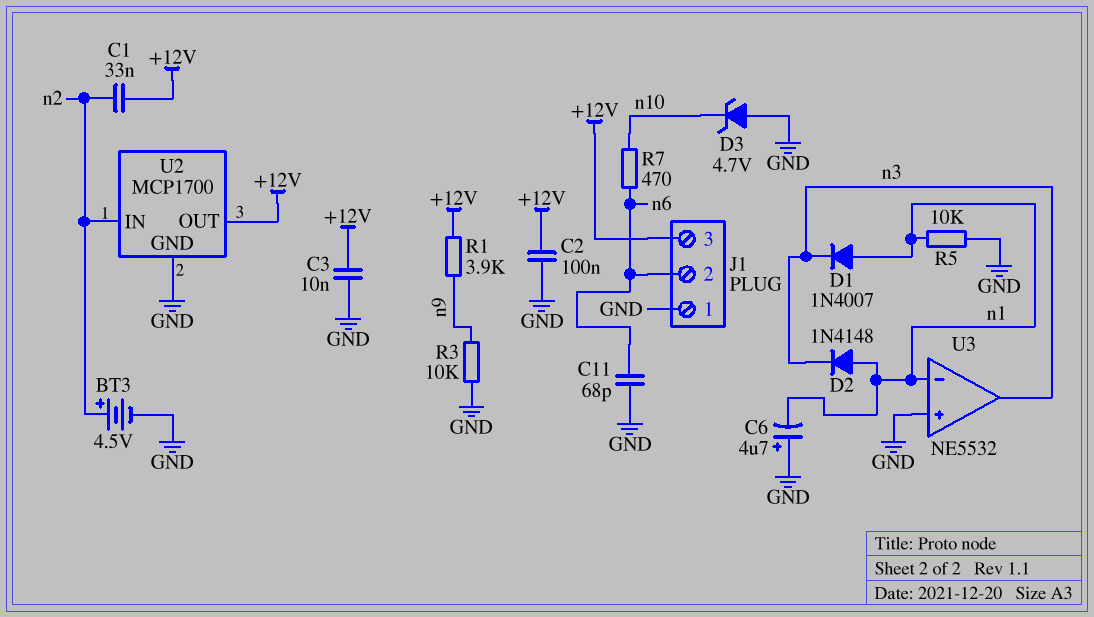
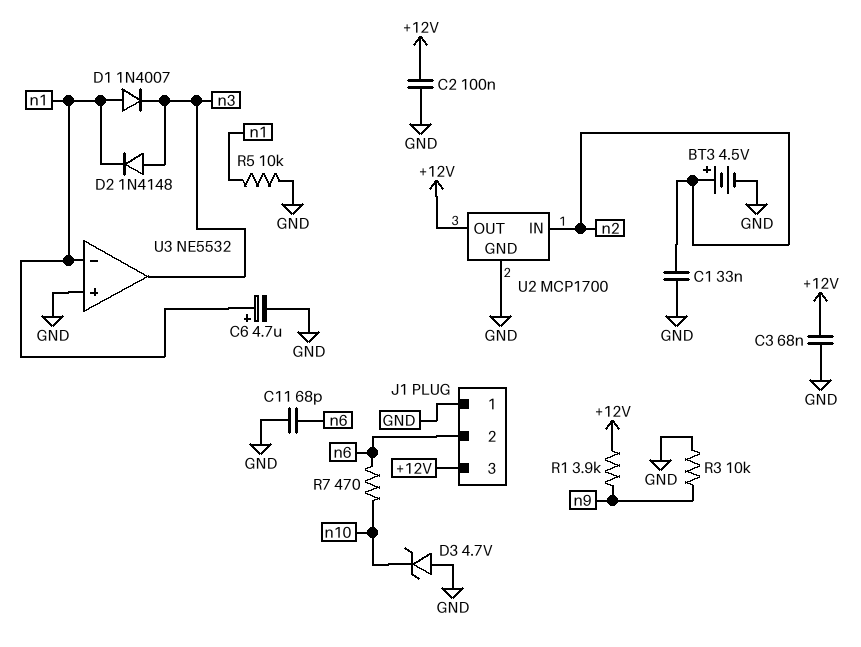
C1: 33nF (+12V, n2) -> 33nF (GND, n2)
C3: 10nF (+12V, GND) -> 68nF (+12V, GND)
C6: 4.7uF (plus GND, minus n1) -> 4.7uF (plus n1, minus GND)
D2: diode 1N4148 (A n1, K n3) -> diode 1N4148 (A n3, K n1)

